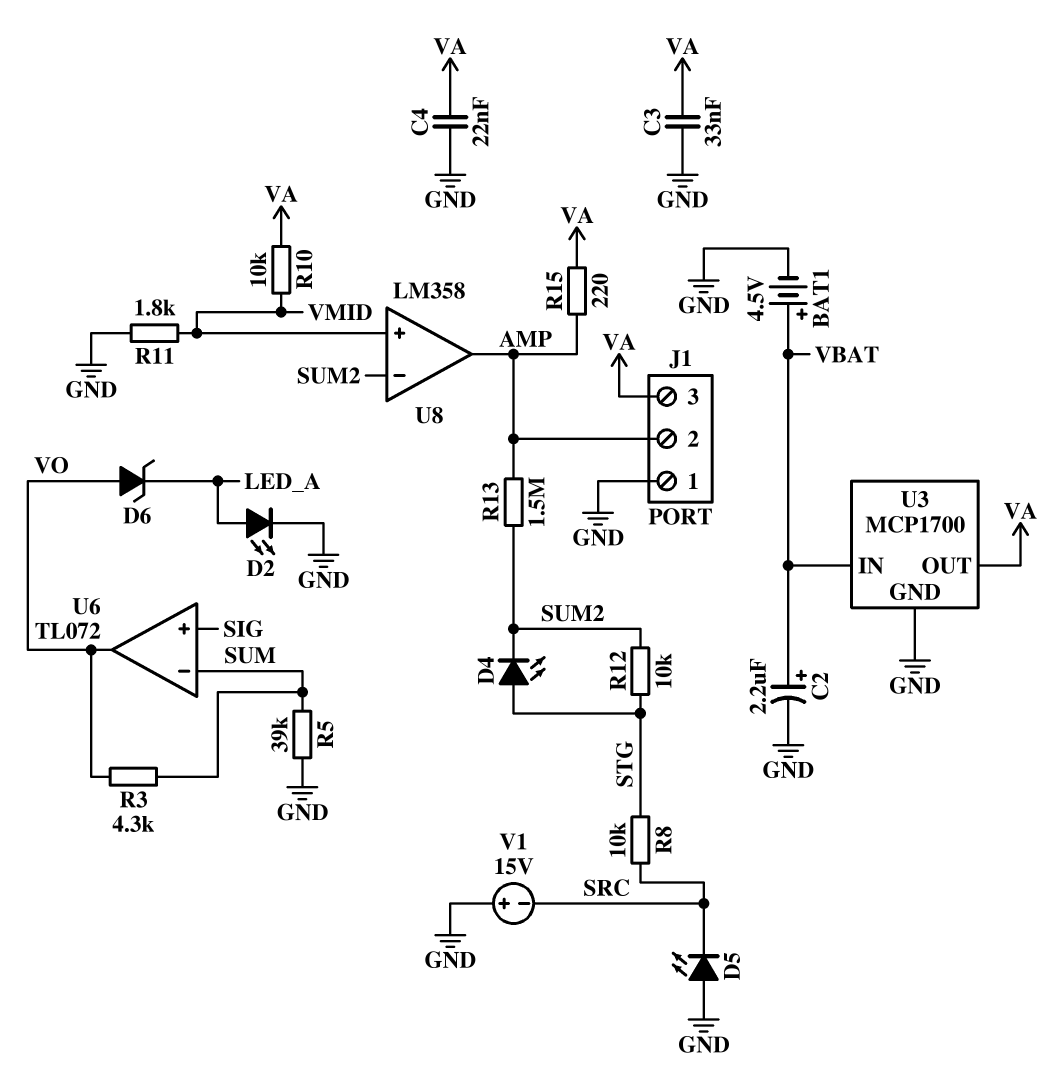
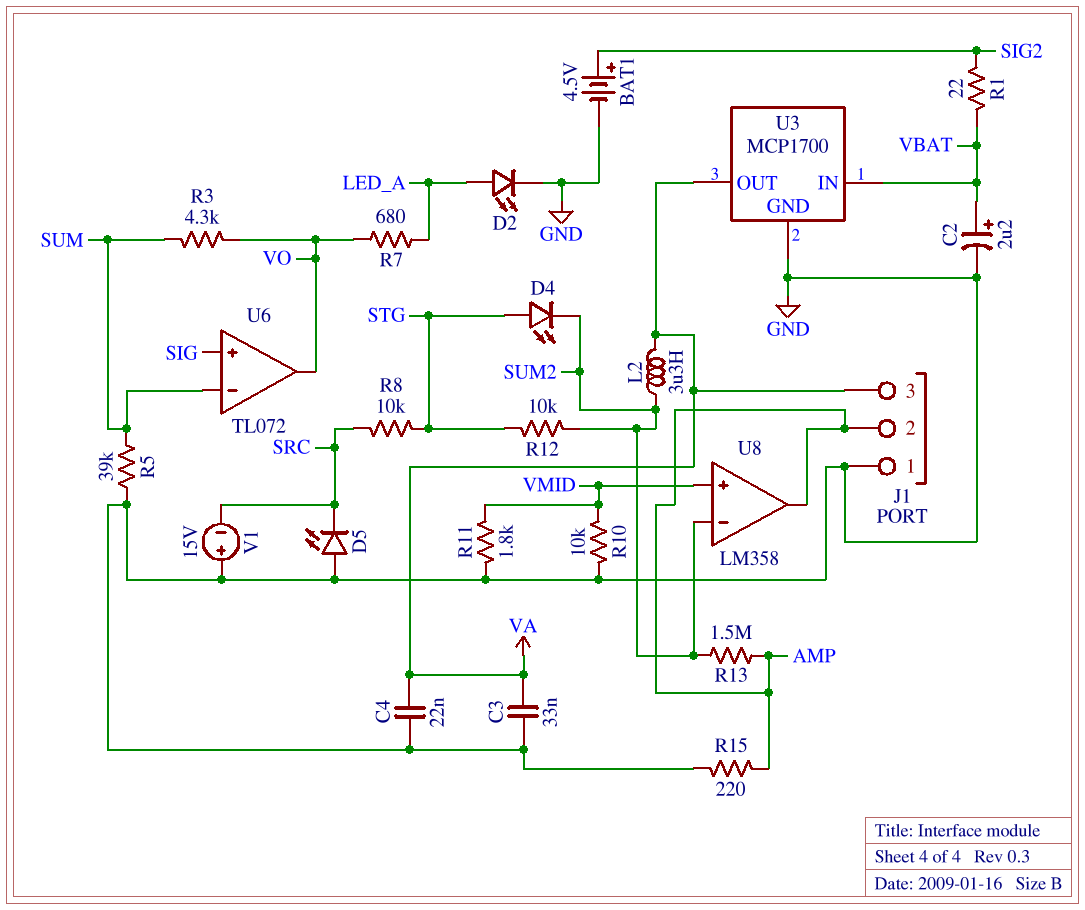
BAT1: 4.5V (plus VBAT, minus GND) -> 4.5V (plus SIG2, minus GND)
D6: zener (A VO, K LED_A) -> none
L2: none -> 3.3uH (SUM2, VA)
R1: none -> 22 (SIG2, VBAT)
R7: none -> 680 (LED_A, VO)
R10: 10k (VA, VMID) -> 10k (GND, VMID)
R15: 220 (AMP, VA) -> 220 (AMP, GND)

